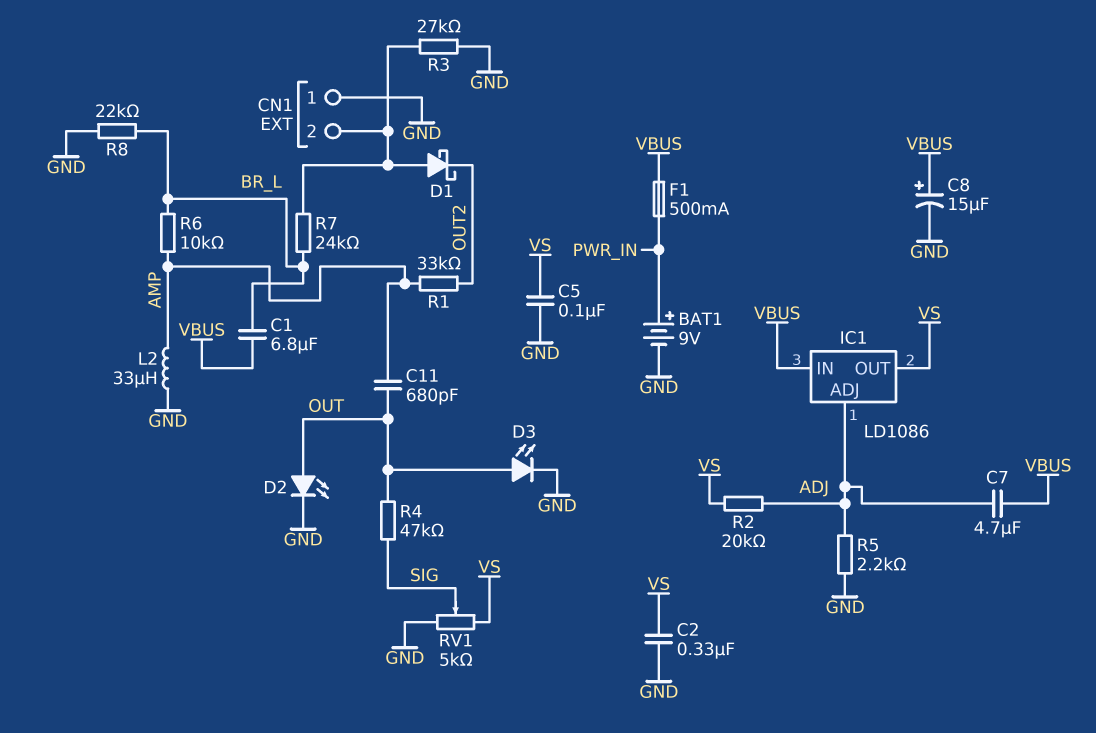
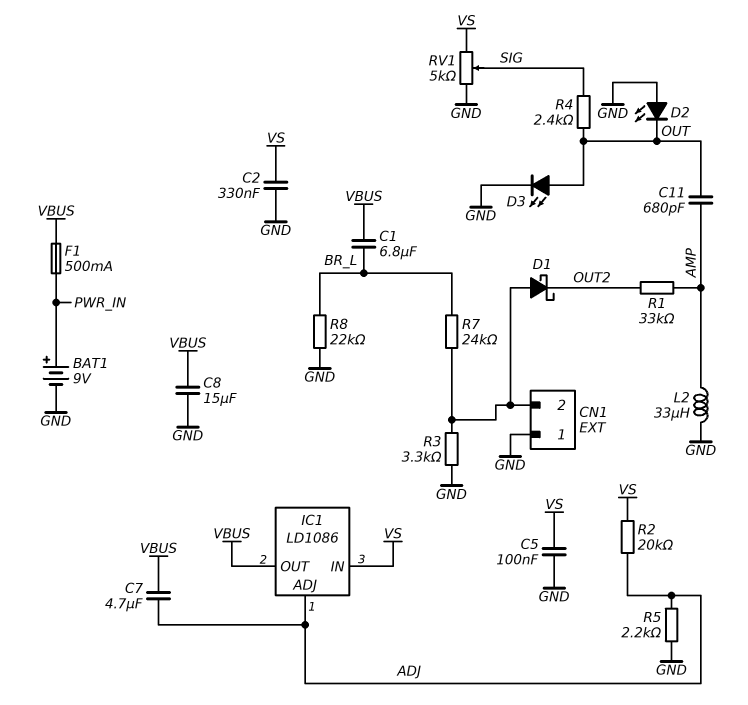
C8: 15uF (plus VBUS, minus GND) -> 15uF (GND, VBUS)
D2: LED (A OUT, K GND) -> LED (A GND, K OUT)
IC1 pin IN: VBUS -> VS
IC1 pin OUT: VS -> VBUS
R3: 27k (CN1/2, GND) -> 3.3k (CN1/2, GND)
R4: 47k (OUT, SIG) -> 2.4k (OUT, SIG)
R6: 10k (AMP, BR_L) -> none

